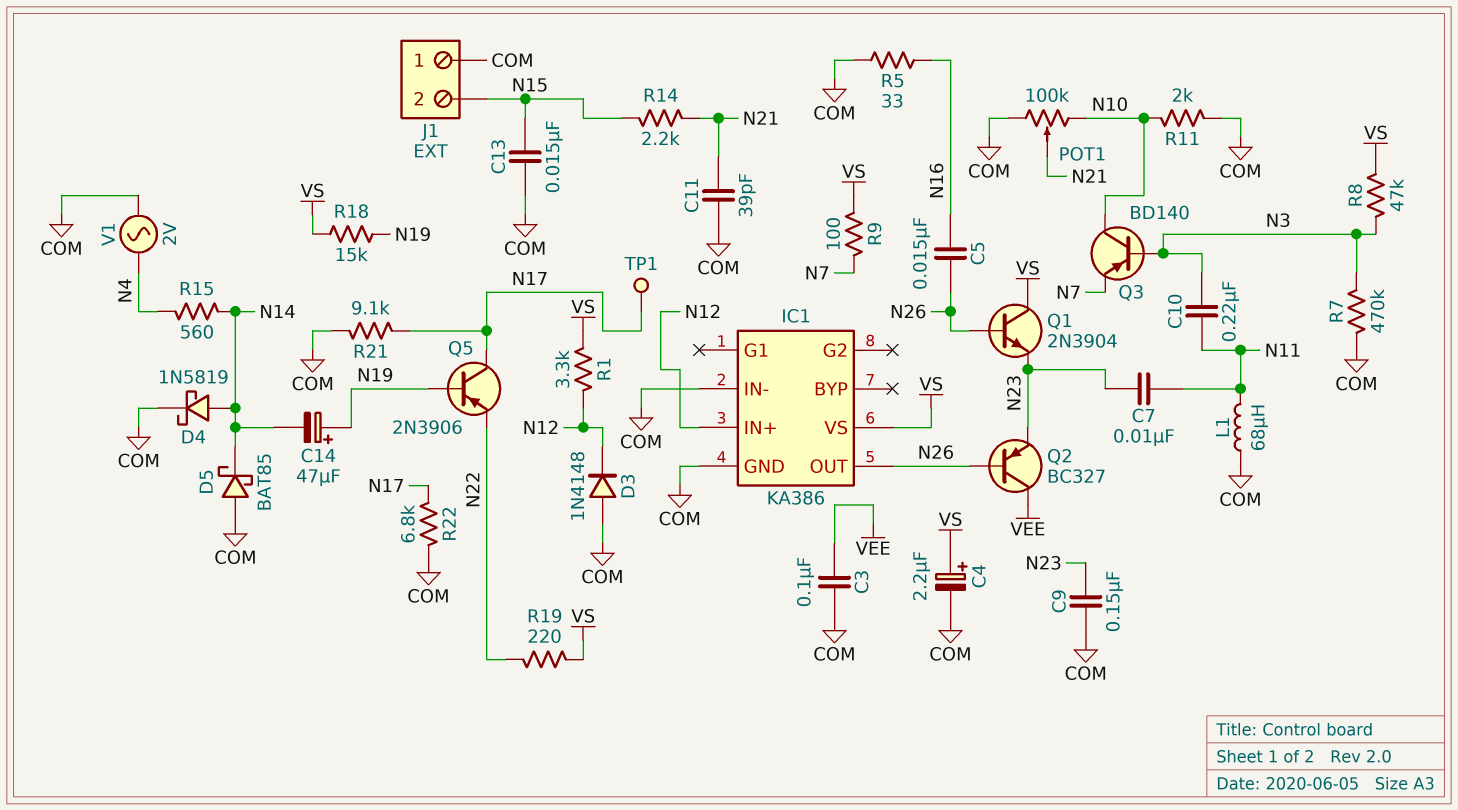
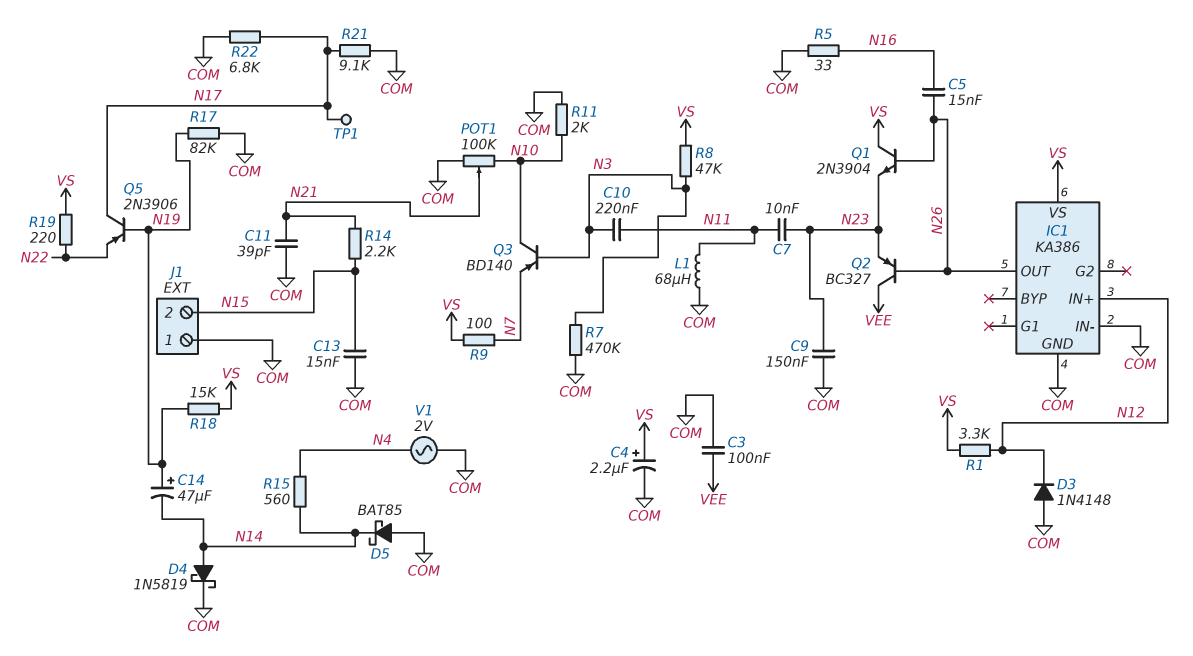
R17: none -> 82k (COM, N19)

